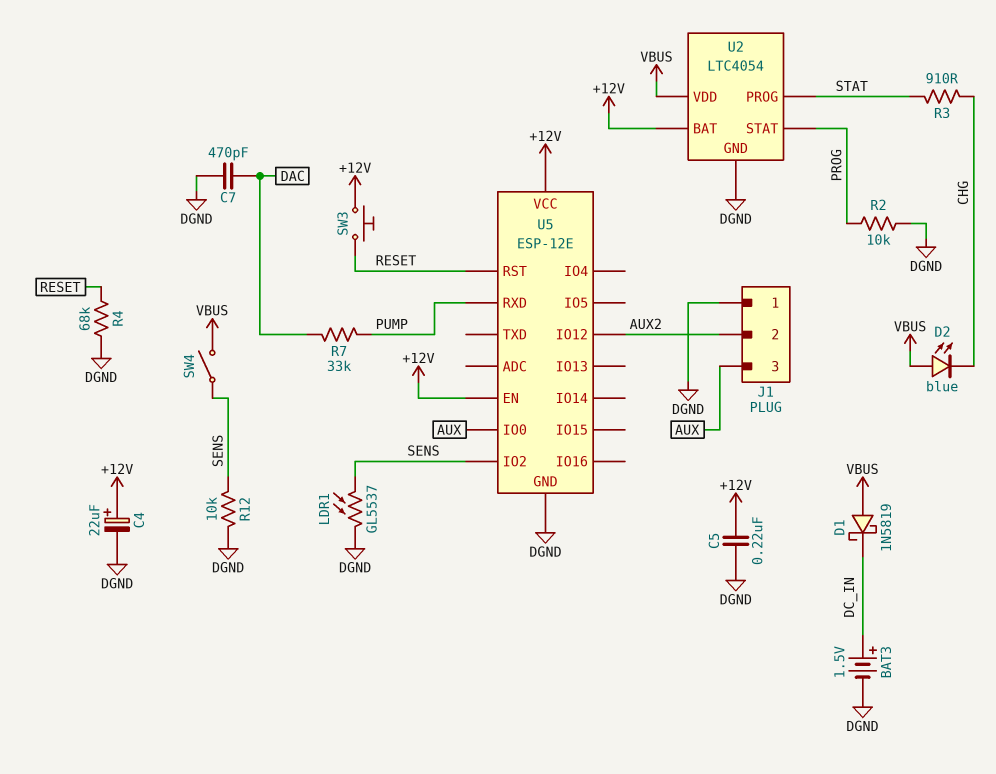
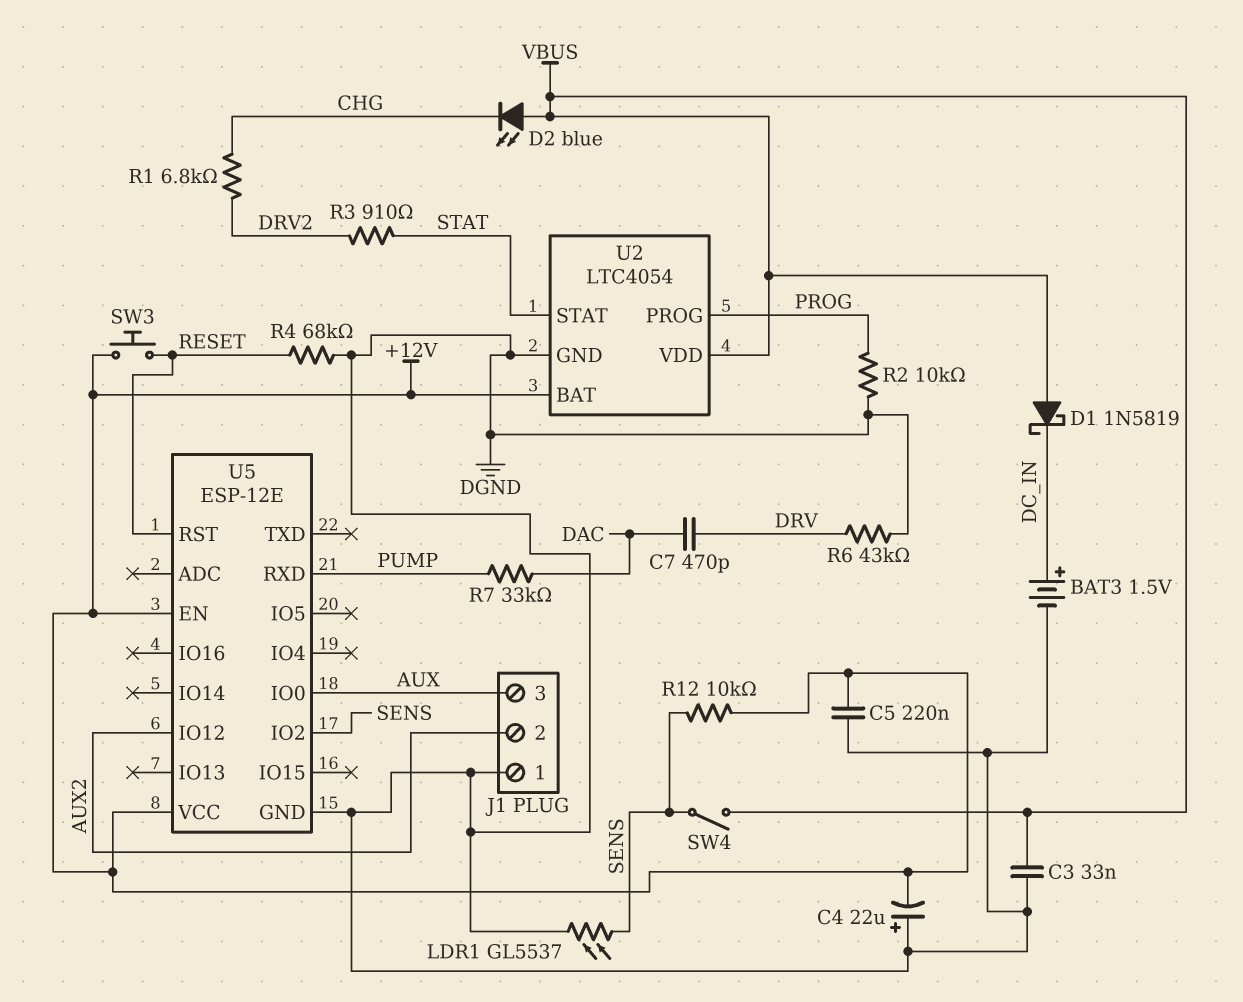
C3: none -> 33nF (DGND, VBUS)
C4: 22uF (plus +12V, minus DGND) -> 22uF (plus DGND, minus +12V)
C7: 470pF (DAC, DGND) -> 470pF (DAC, DRV)
R1: none -> 6.8k (CHG, DRV2)
R3: 910 (CHG, STAT) -> 910 (DRV2, STAT)
R6: none -> 43k (DGND, DRV)
R12: 10k (DGND, SENS) -> 10k (+12V, SENS)
U2 pin PROG: STAT -> PROG
U2 pin STAT: PROG -> STAT

